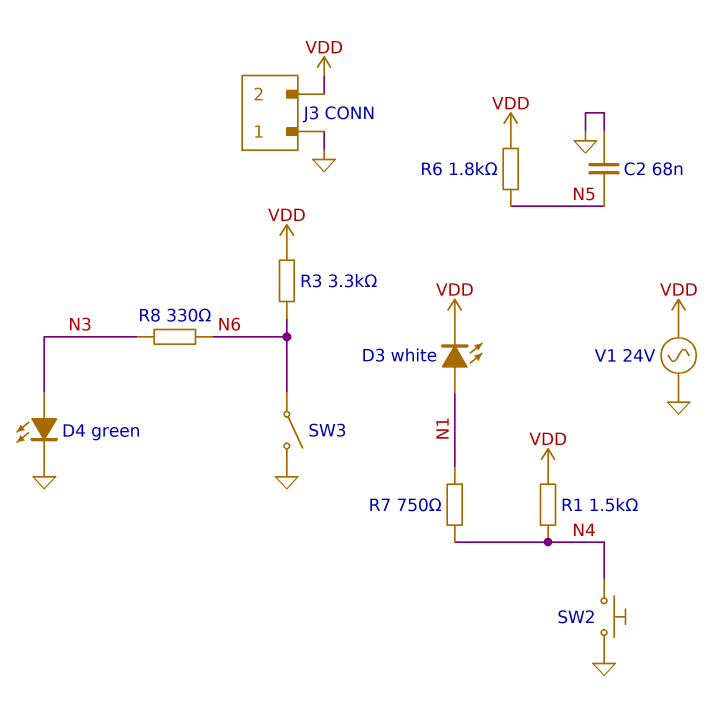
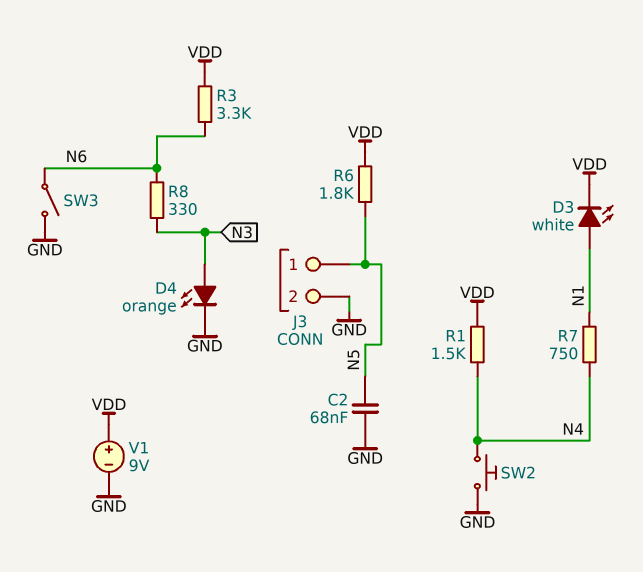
D4: LED green (A N3, K GND) -> LED orange (A N3, K GND)
J3 pin 1: GND -> N5
J3 pin 2: VDD -> GND
V1: AC 24V (GND, VDD) -> 9V (plus VDD, minus GND)

